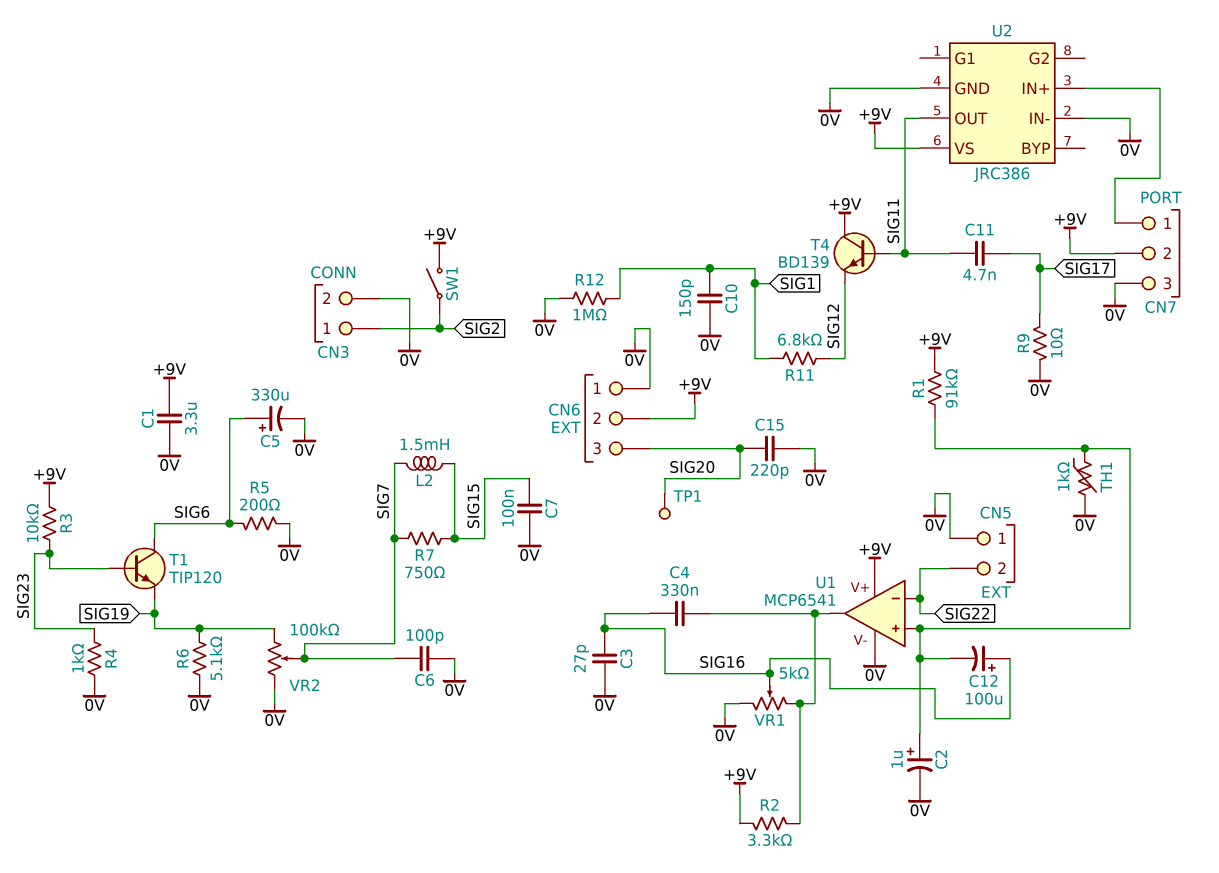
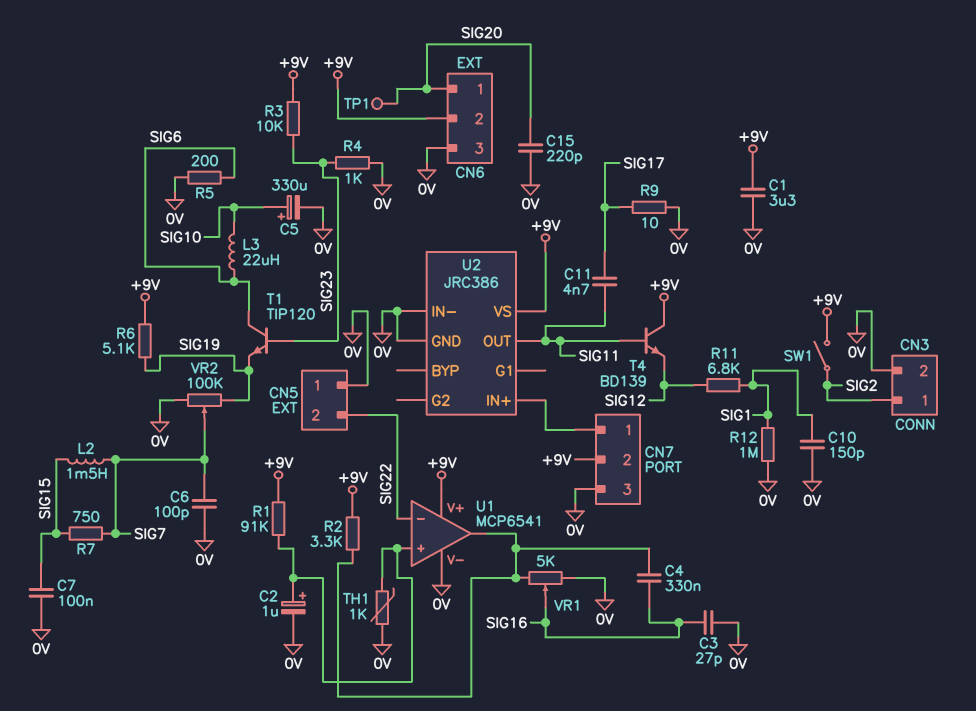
C5: 330uF (plus SIG6, minus 0V) -> 330uF (plus SIG10, minus 0V)
C12: 100uF (plus SIG16, minus U1/in+) -> none
CN6 pin 1: 0V -> SIG20
CN6 pin 3: SIG20 -> 0V
L3: none -> 22uH (SIG6, SIG10)
R6: 5.1k (0V, SIG19) -> 5.1k (+9V, SIG19)

